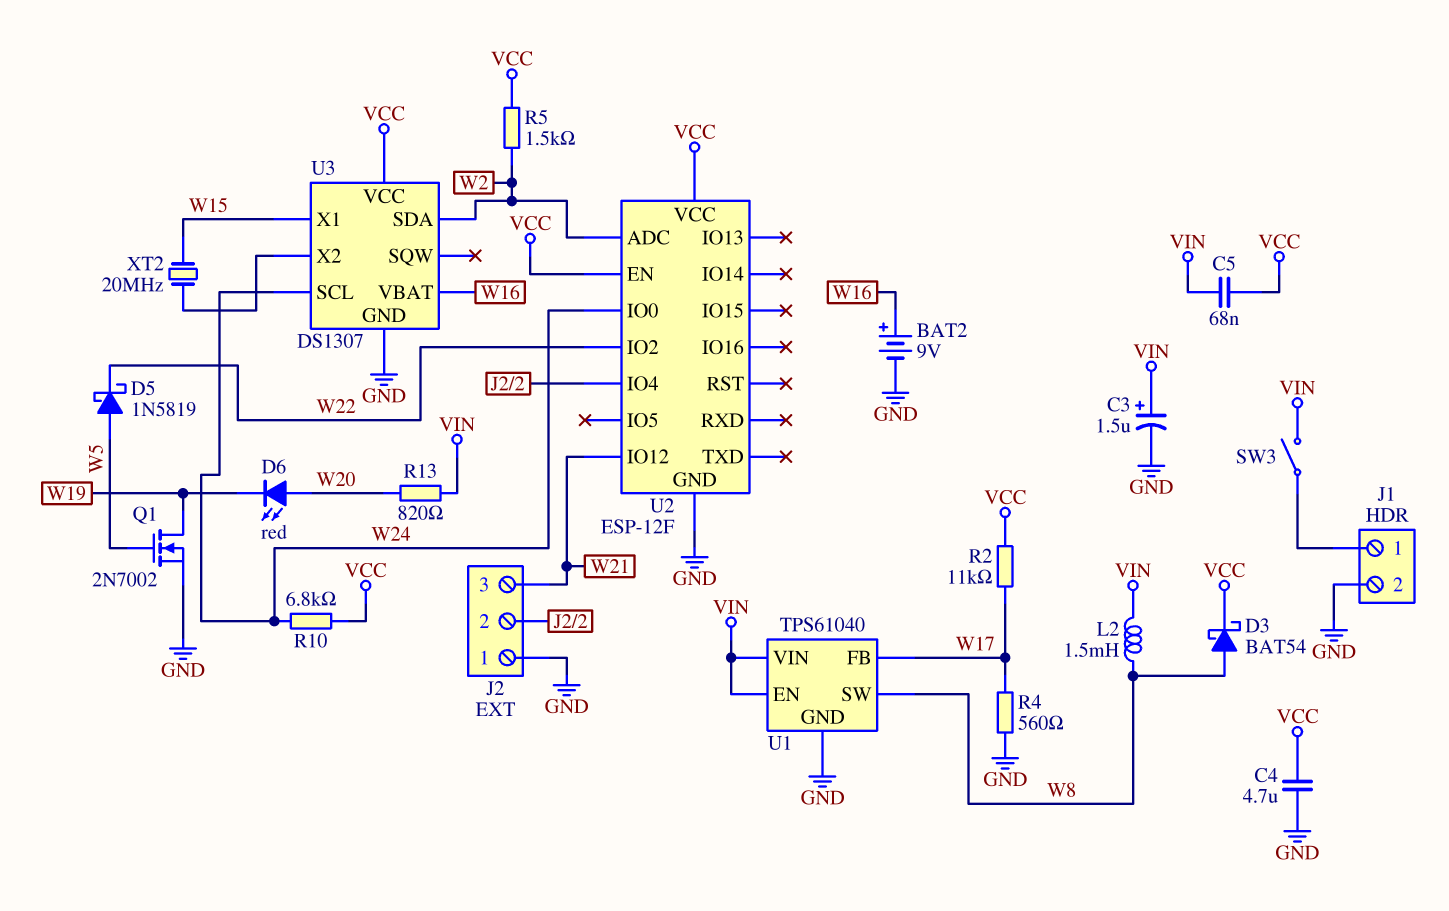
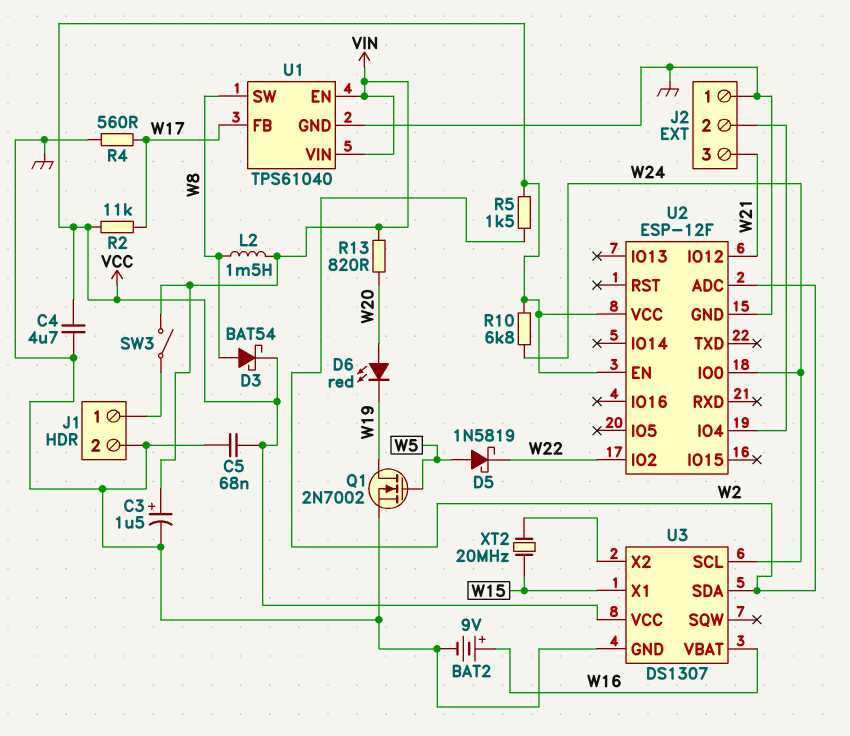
C5: 68nF (VCC, VIN) -> 68nF (GND, VCC)

